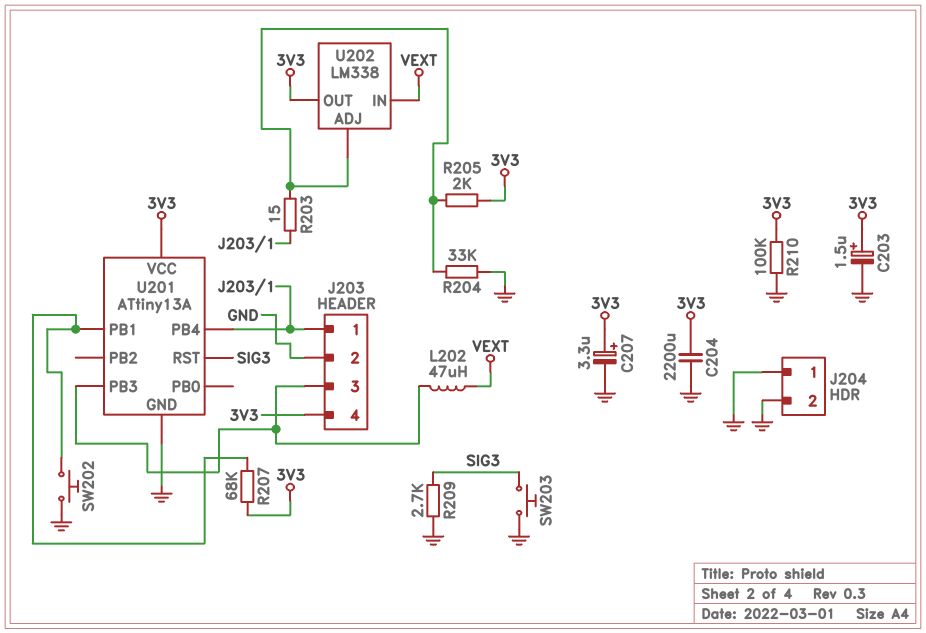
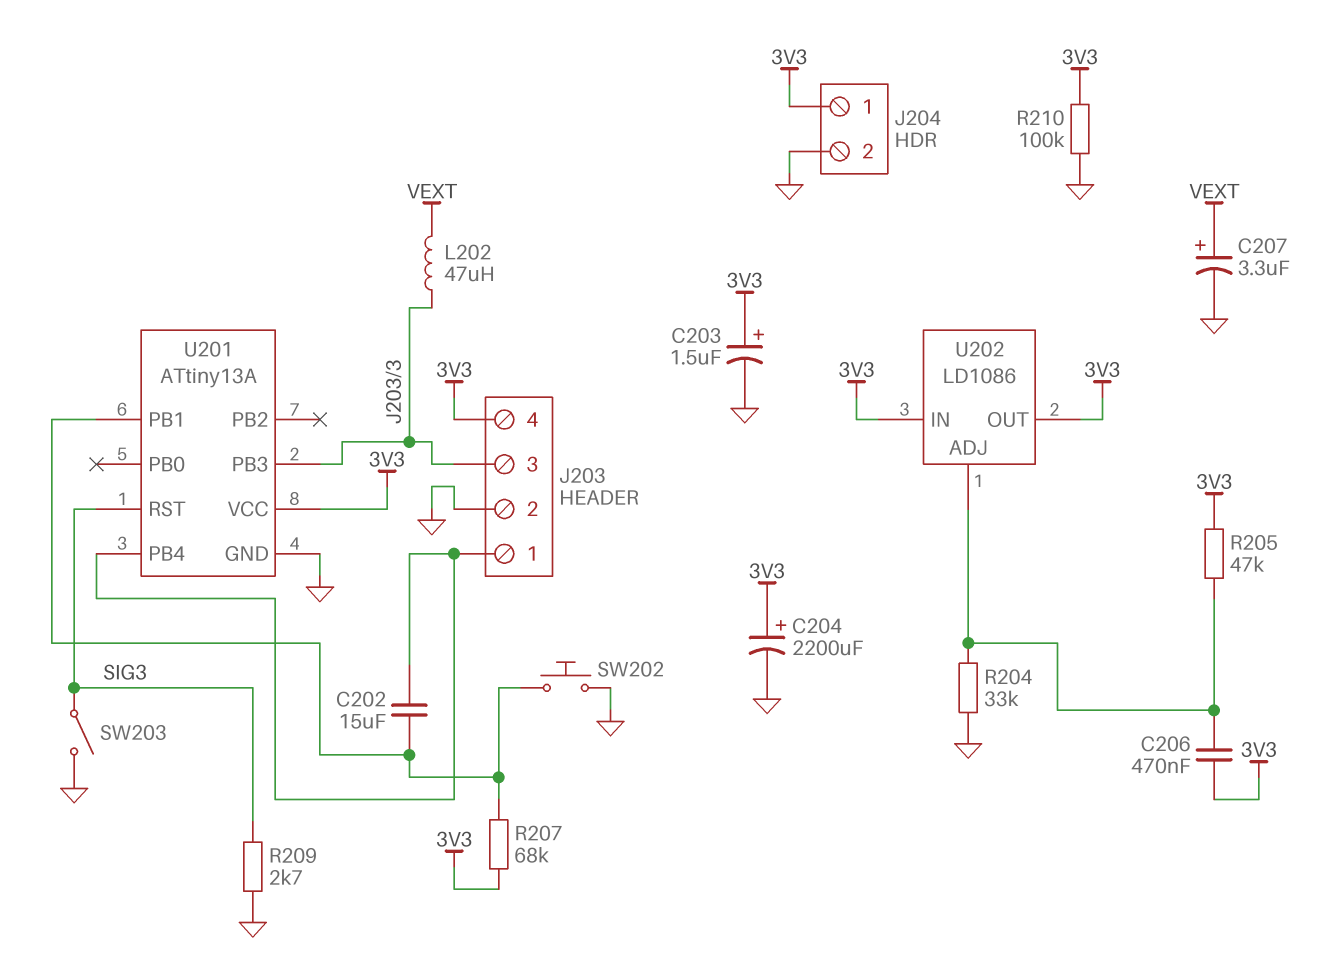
C202: none -> 15uF (J203/1, U201/PB1)
C204: 2200uF (3V3, GND) -> 2200uF (plus 3V3, minus GND)
C206: none -> 470nF (3V3, U202/ADJ)
C207: 3.3uF (plus 3V3, minus GND) -> 3.3uF (plus VEXT, minus GND)
J204 pin 1: GND -> 3V3
R203: 15 (J203/1, U202/ADJ) -> none
R205: 2k (3V3, U202/ADJ) -> 47k (3V3, U202/ADJ)
SW203: button (GND, SIG3) -> switch (GND, SIG3)
U202: LM338 -> LD1086
U202 pin IN: VEXT -> 3V3

